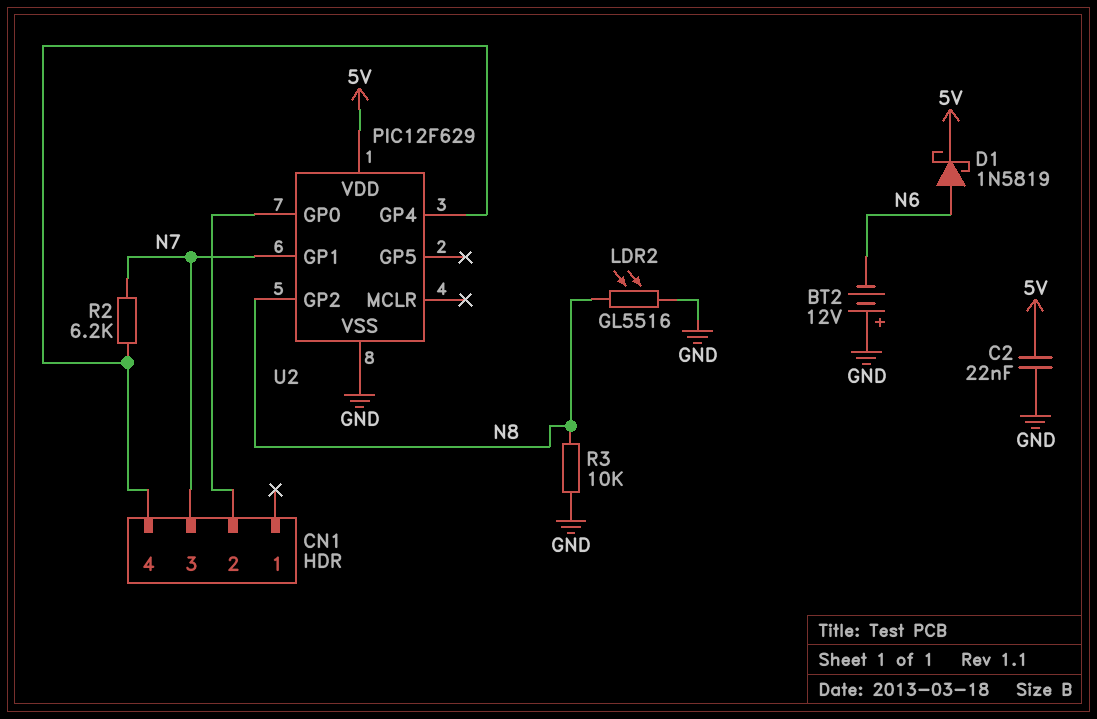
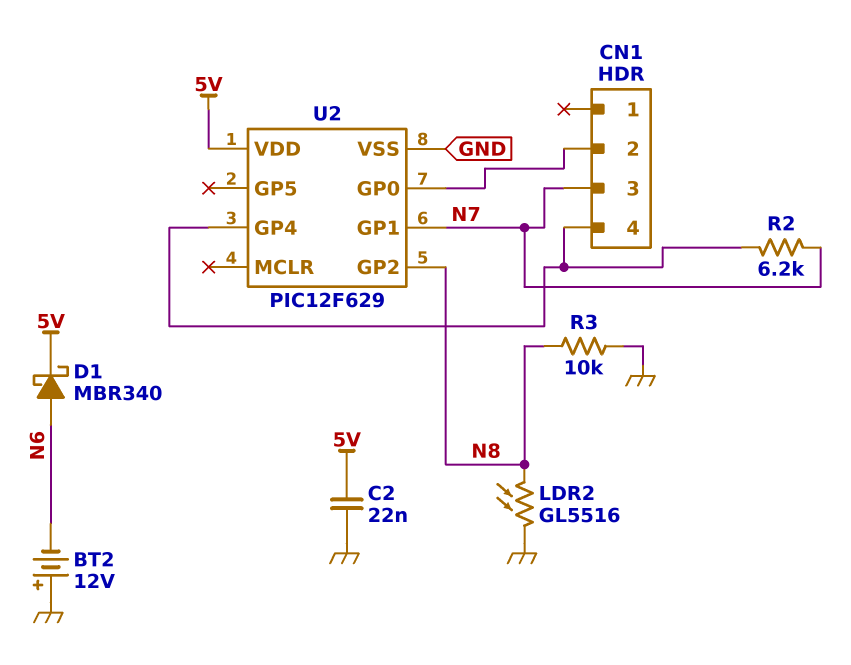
D1: schottky 1N5819 (A N6, K 5V) -> schottky MBR340 (A N6, K 5V)

